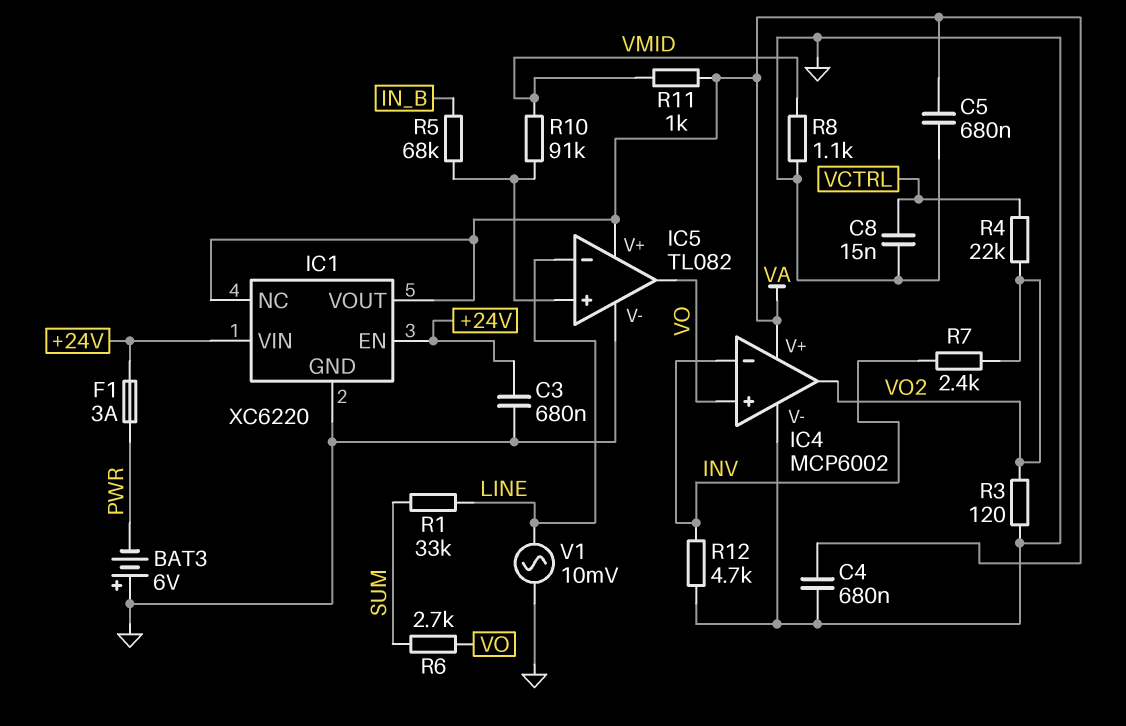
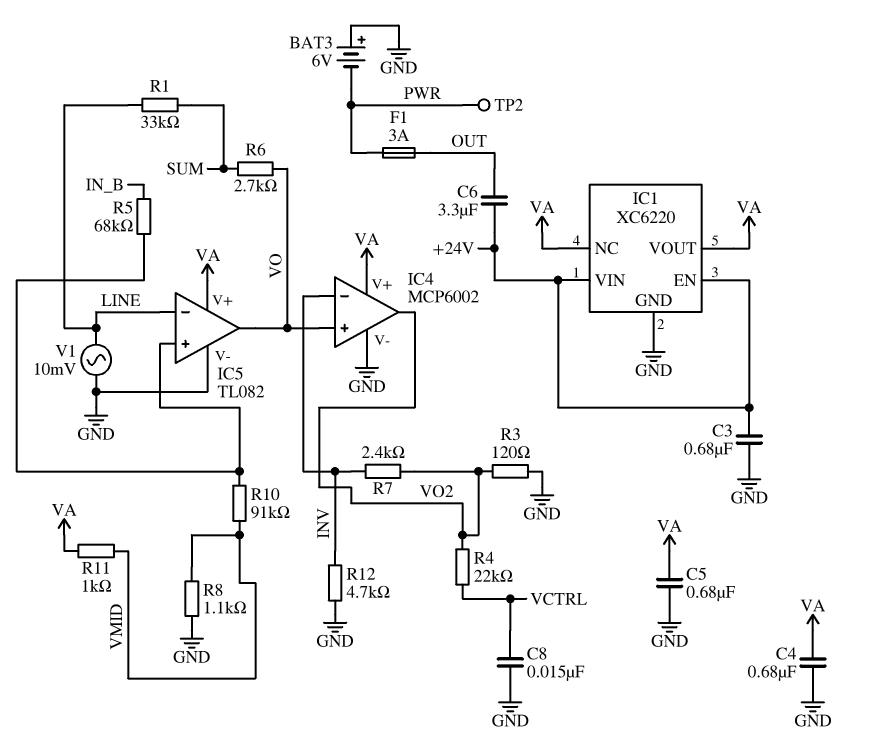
C6: none -> 3.3uF (+24V, OUT)
F1: 3A (+24V, PWR) -> 3A (OUT, PWR)
TP2: none -> test point (PWR)

